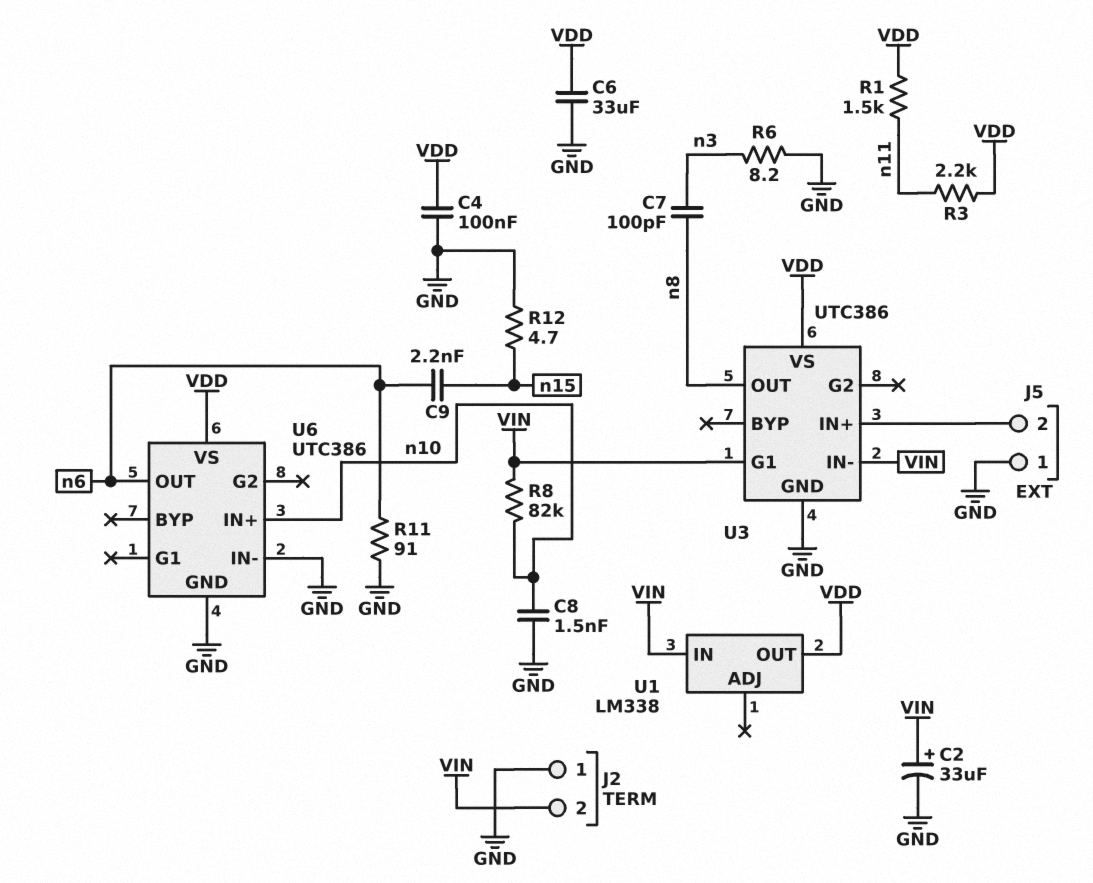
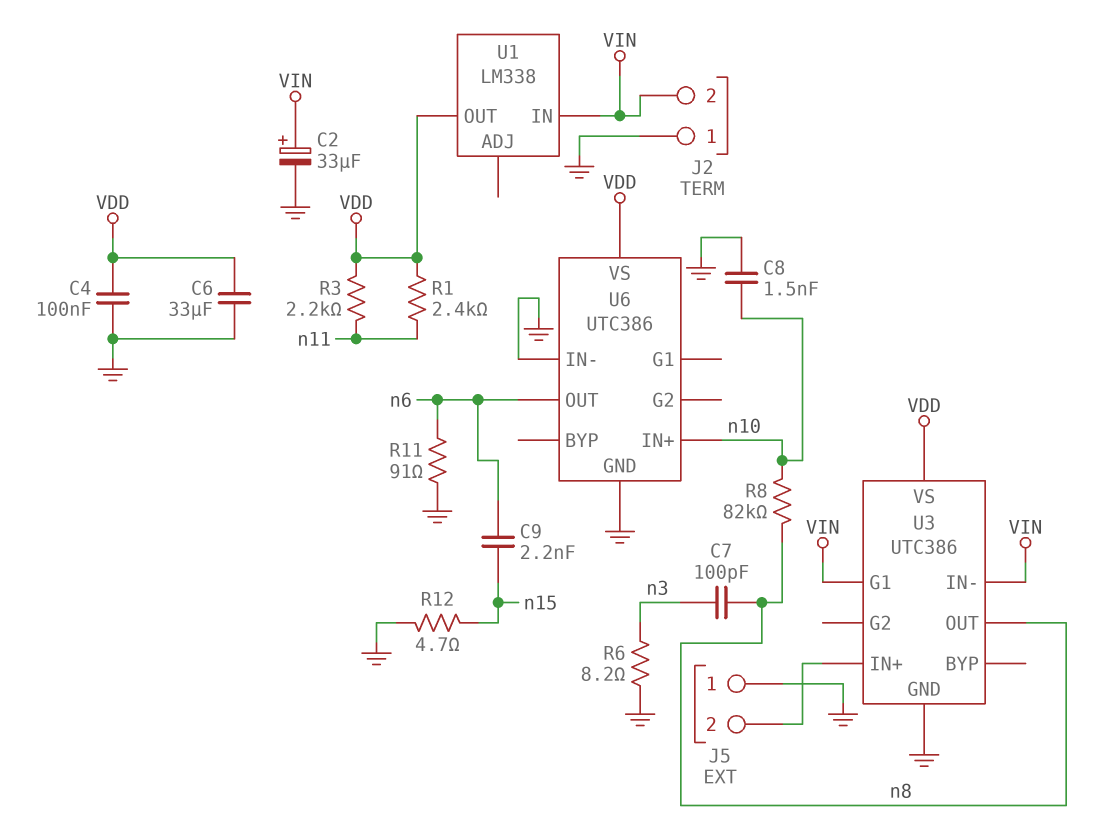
R1: 1.5k (VDD, n11) -> 2.4k (VDD, n11)
R8: 82k (VIN, n10) -> 82k (n8, n10)

